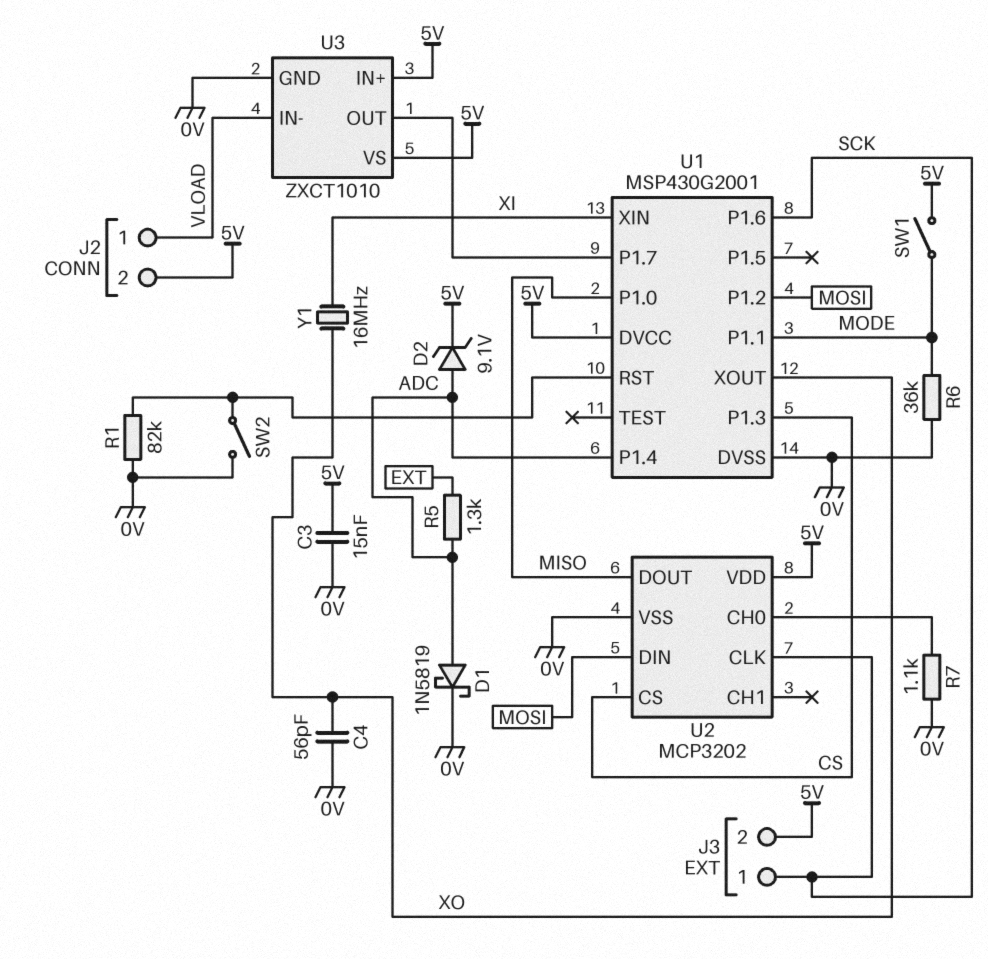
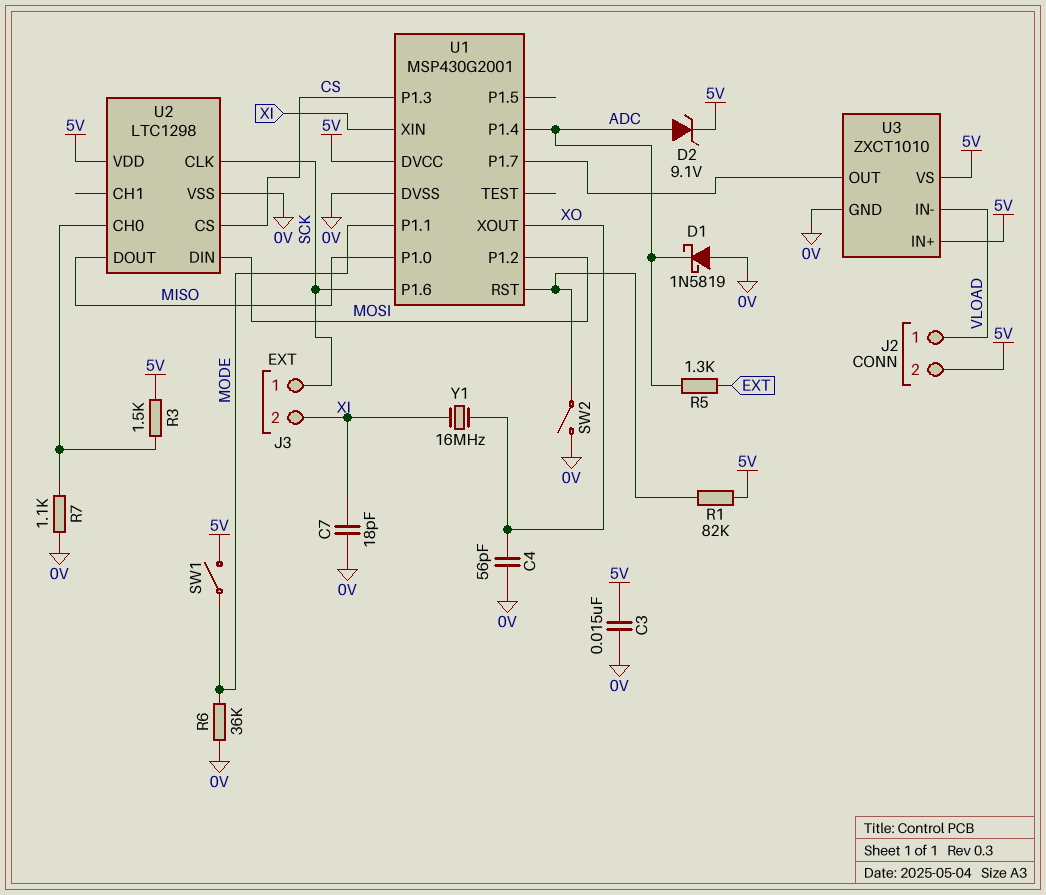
C7: none -> 18pF (0V, XI)
D1: schottky 1N5819 (A ADC, K 0V) -> schottky 1N5819 (A 0V, K ADC)
J3 pin 2: 5V -> XI
R1: 82k (0V, U1/RST) -> 82k (5V, U1/RST)
R3: none -> 1.5k (5V, U2/CH0)
U2: MCP3202 -> LTC1298

